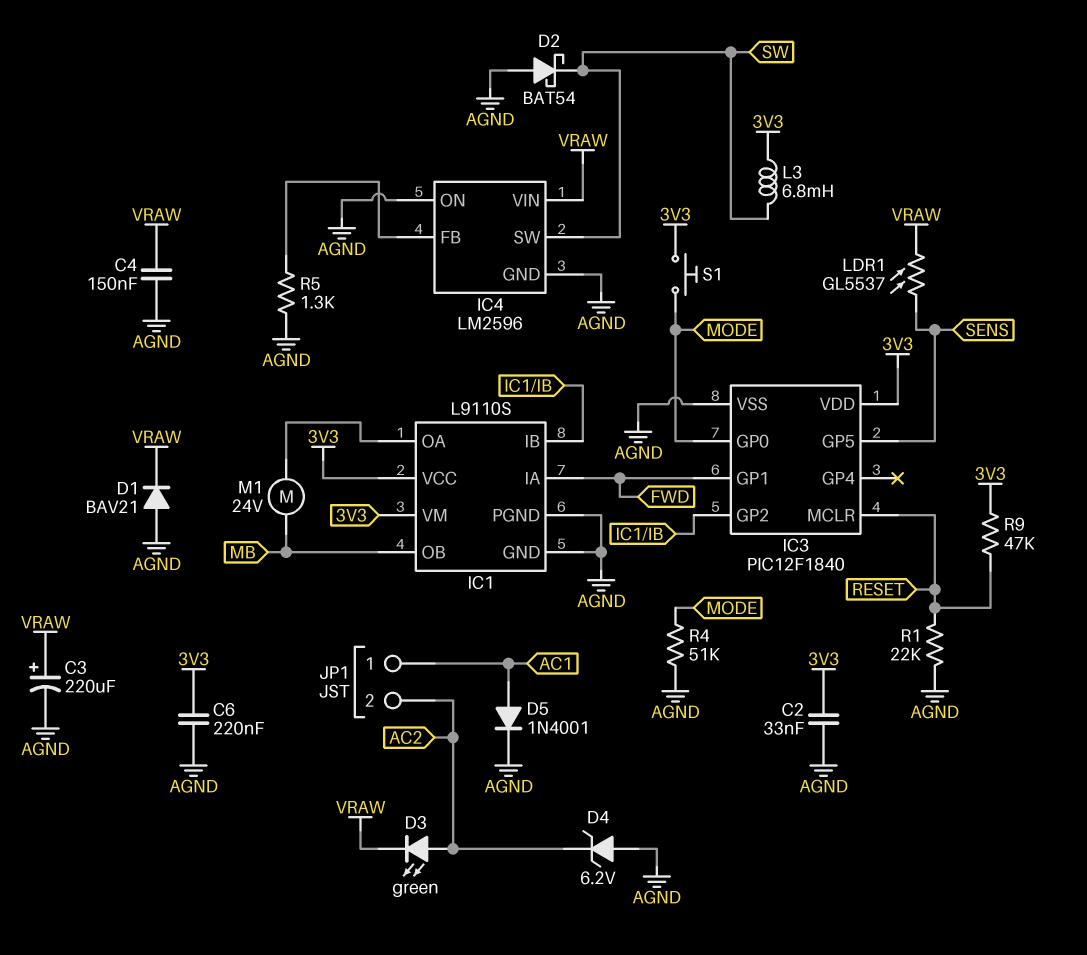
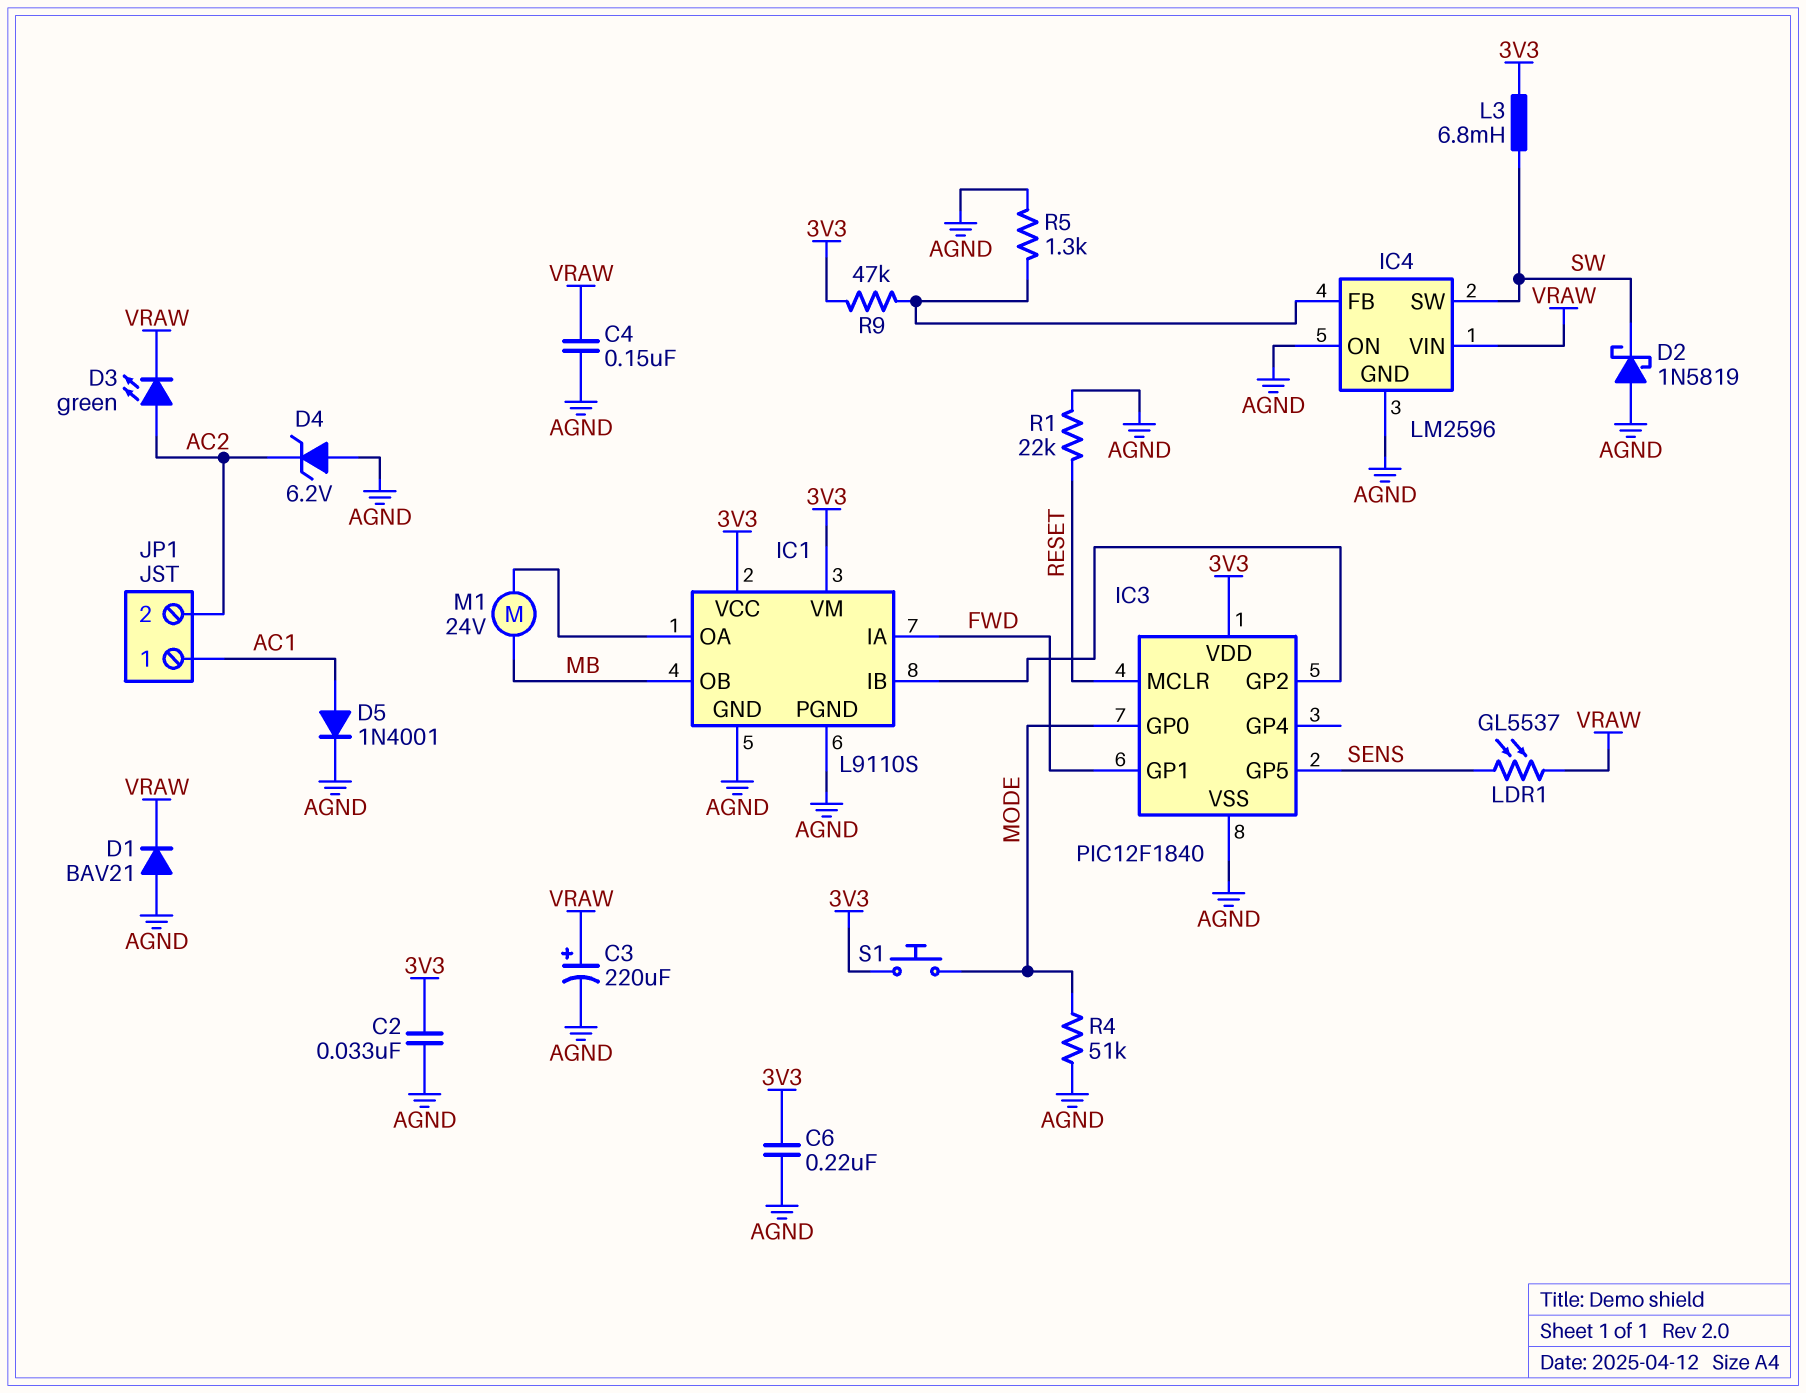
D2: schottky BAT54 (A AGND, K SW) -> schottky 1N5819 (A AGND, K SW)
R9: 47k (3V3, RESET) -> 47k (3V3, IC4/FB)

